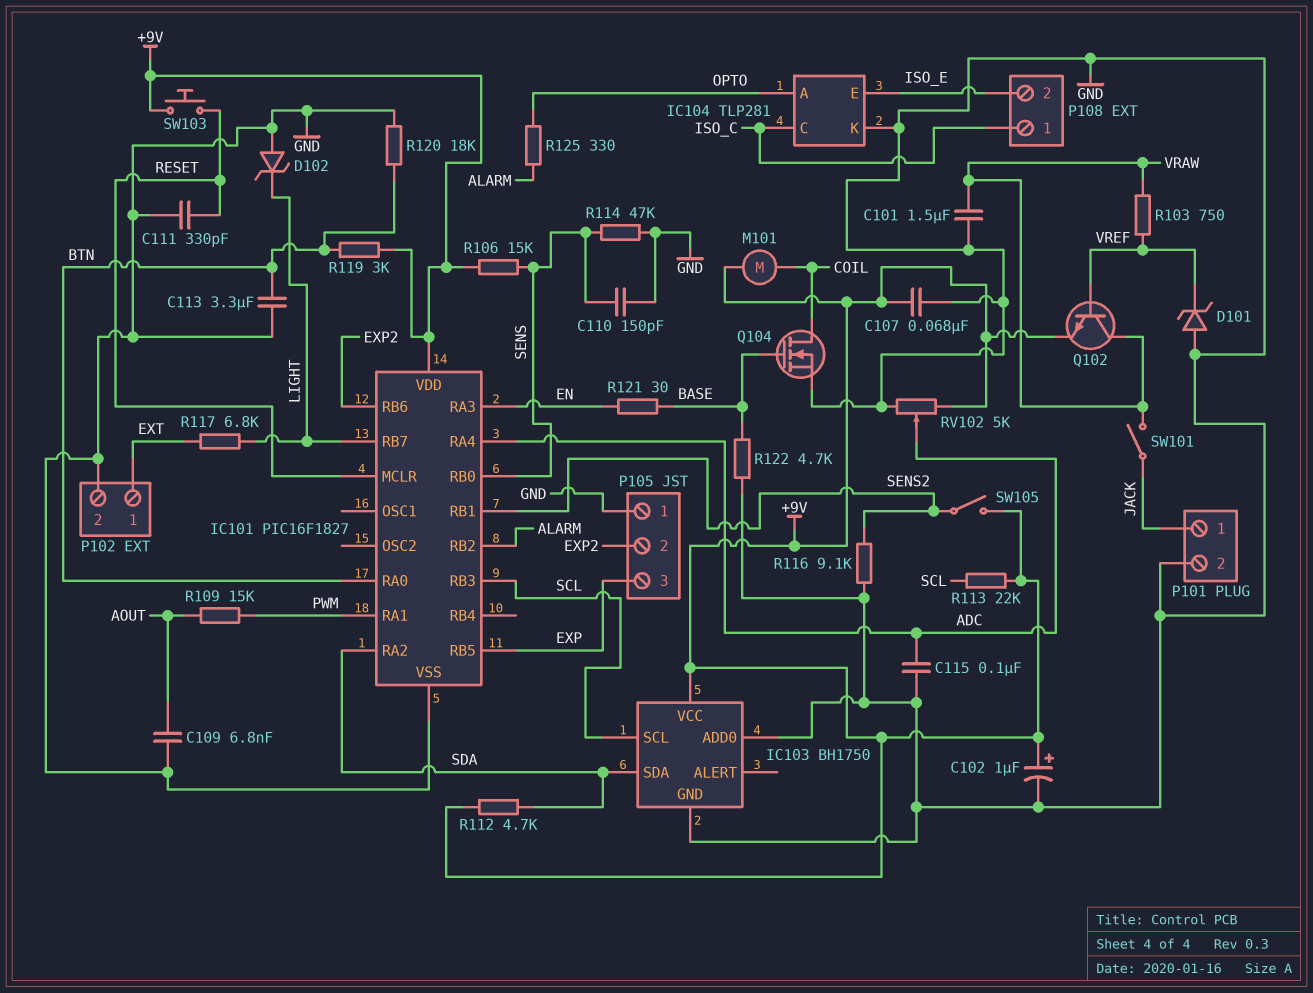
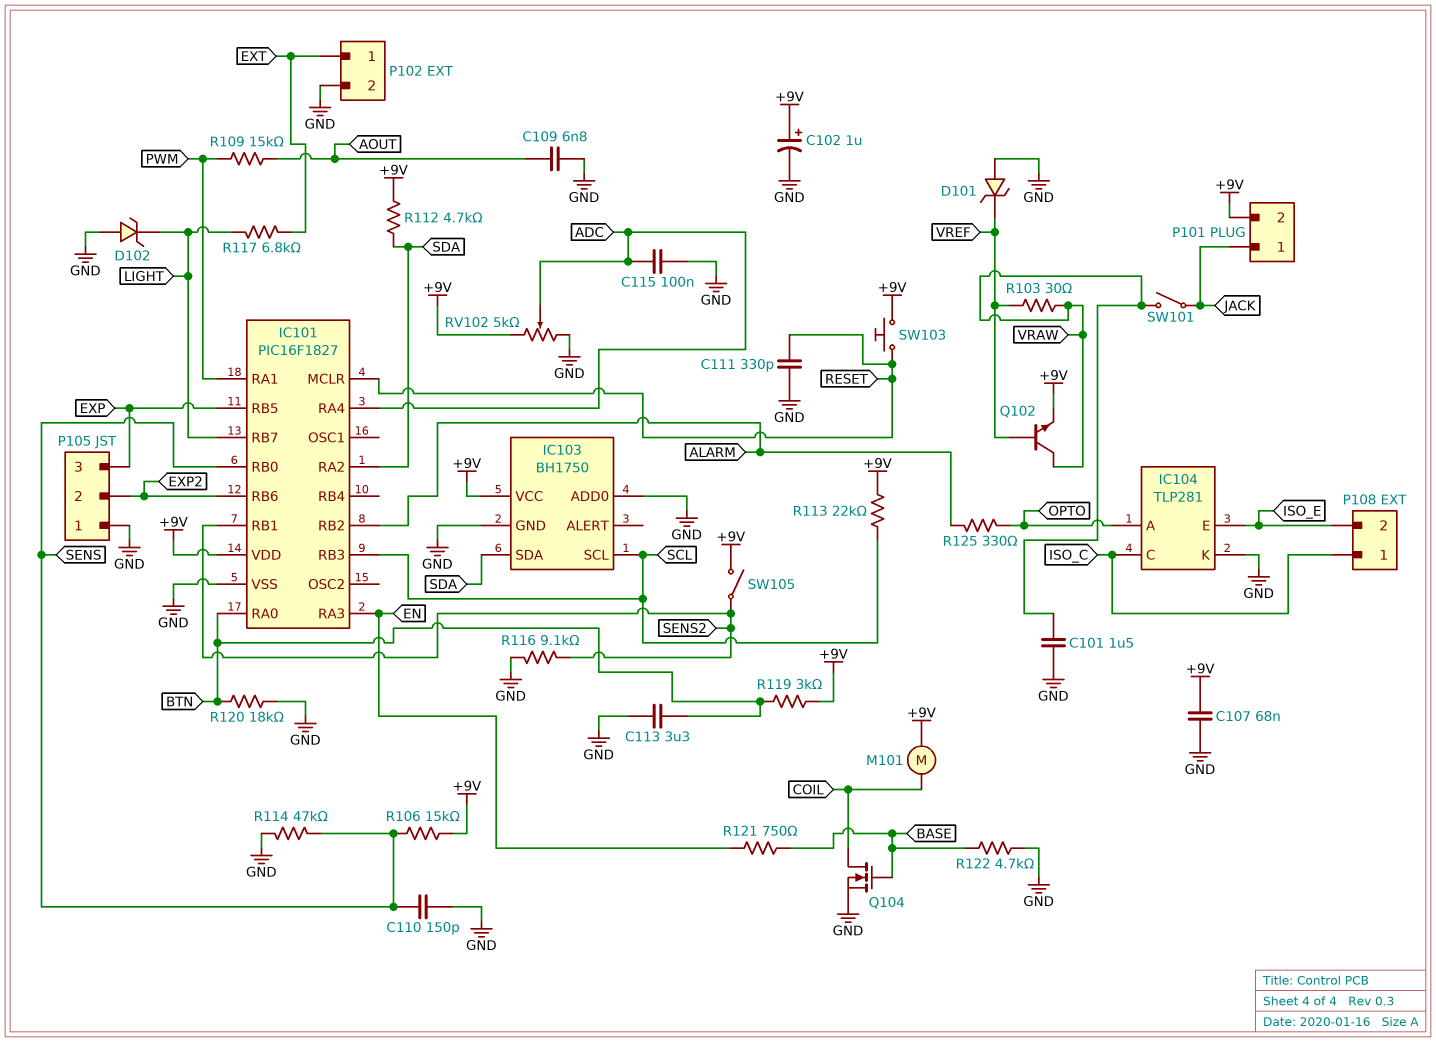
P101 pin 2: GND -> +9V
R103: 750 (VRAW, VREF) -> 30 (VRAW, VREF)
R121: 30 (BASE, EN) -> 750 (BASE, EN)

